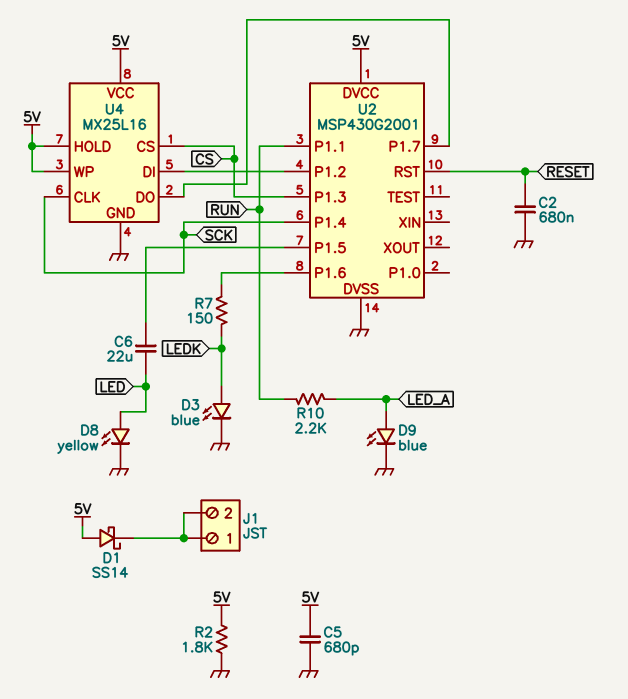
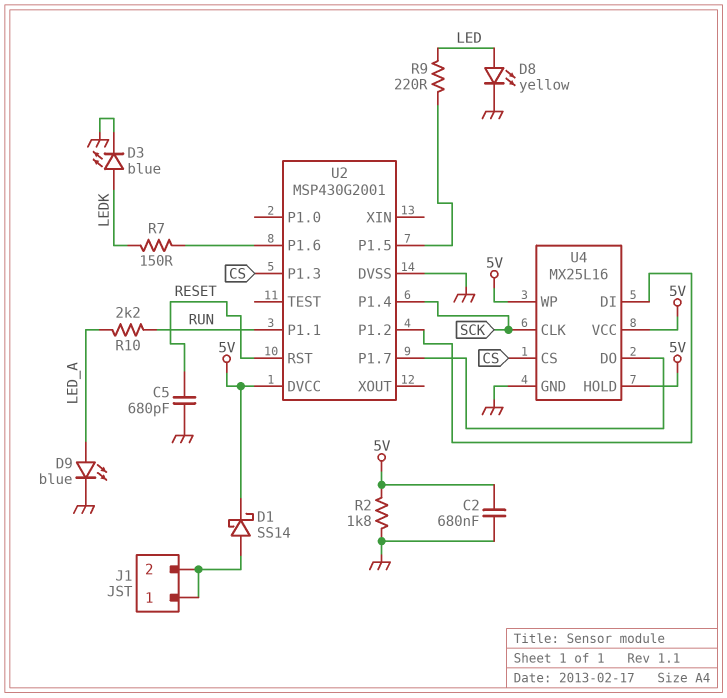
C2: 680nF (GND, RESET) -> 680nF (5V, GND)
C5: 680pF (5V, GND) -> 680pF (GND, RESET)
C6: 22uF (LED, U2/P1.5) -> none
D1: schottky SS14 (A 5V, K J1/1) -> schottky SS14 (A J1/1, K 5V)
R9: none -> 220 (LED, U2/P1.5)

